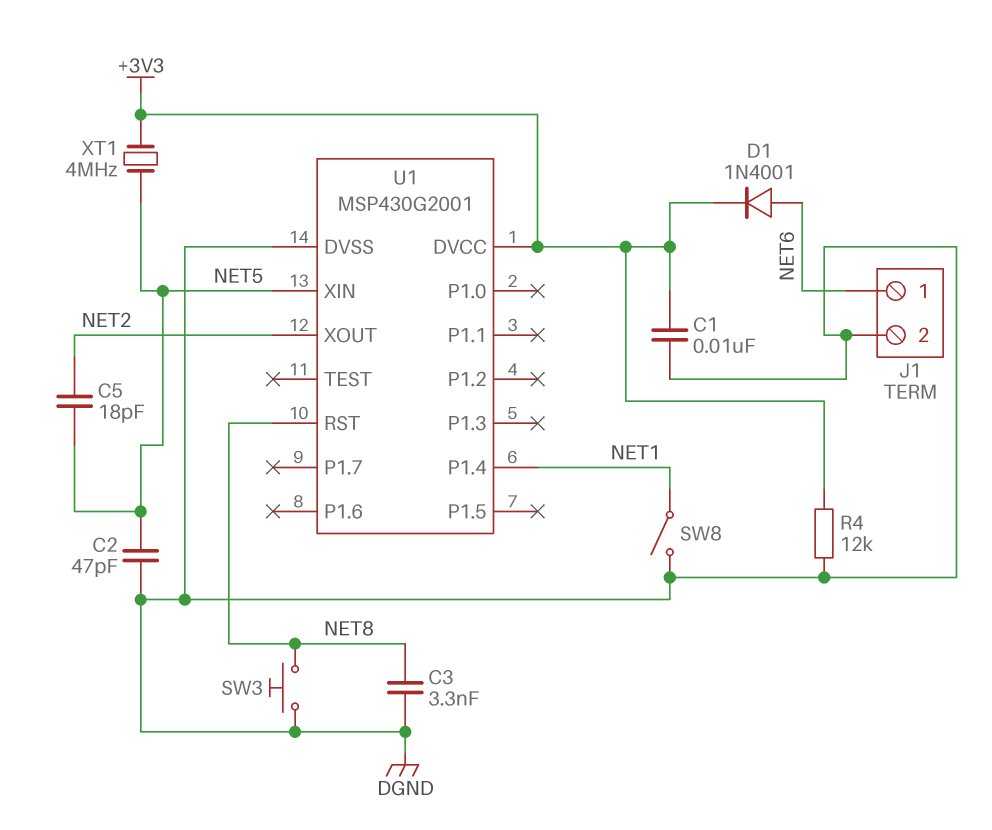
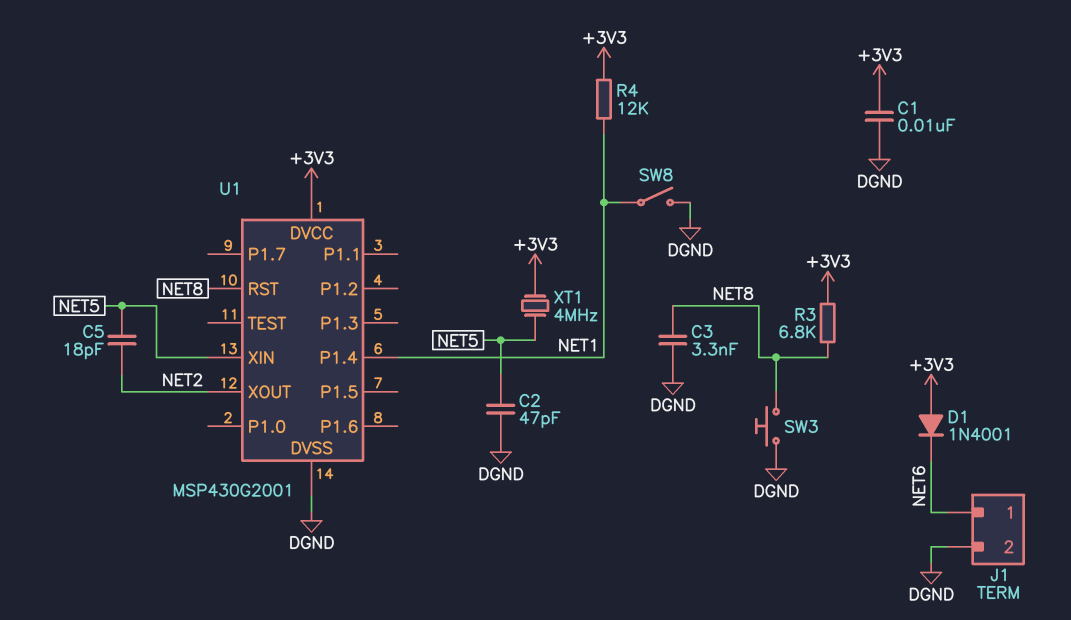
D1: diode 1N4001 (A NET6, K +3V3) -> diode 1N4001 (A +3V3, K NET6)
R3: none -> 6.8k (+3V3, NET8)
R4: 12k (+3V3, DGND) -> 12k (+3V3, NET1)

